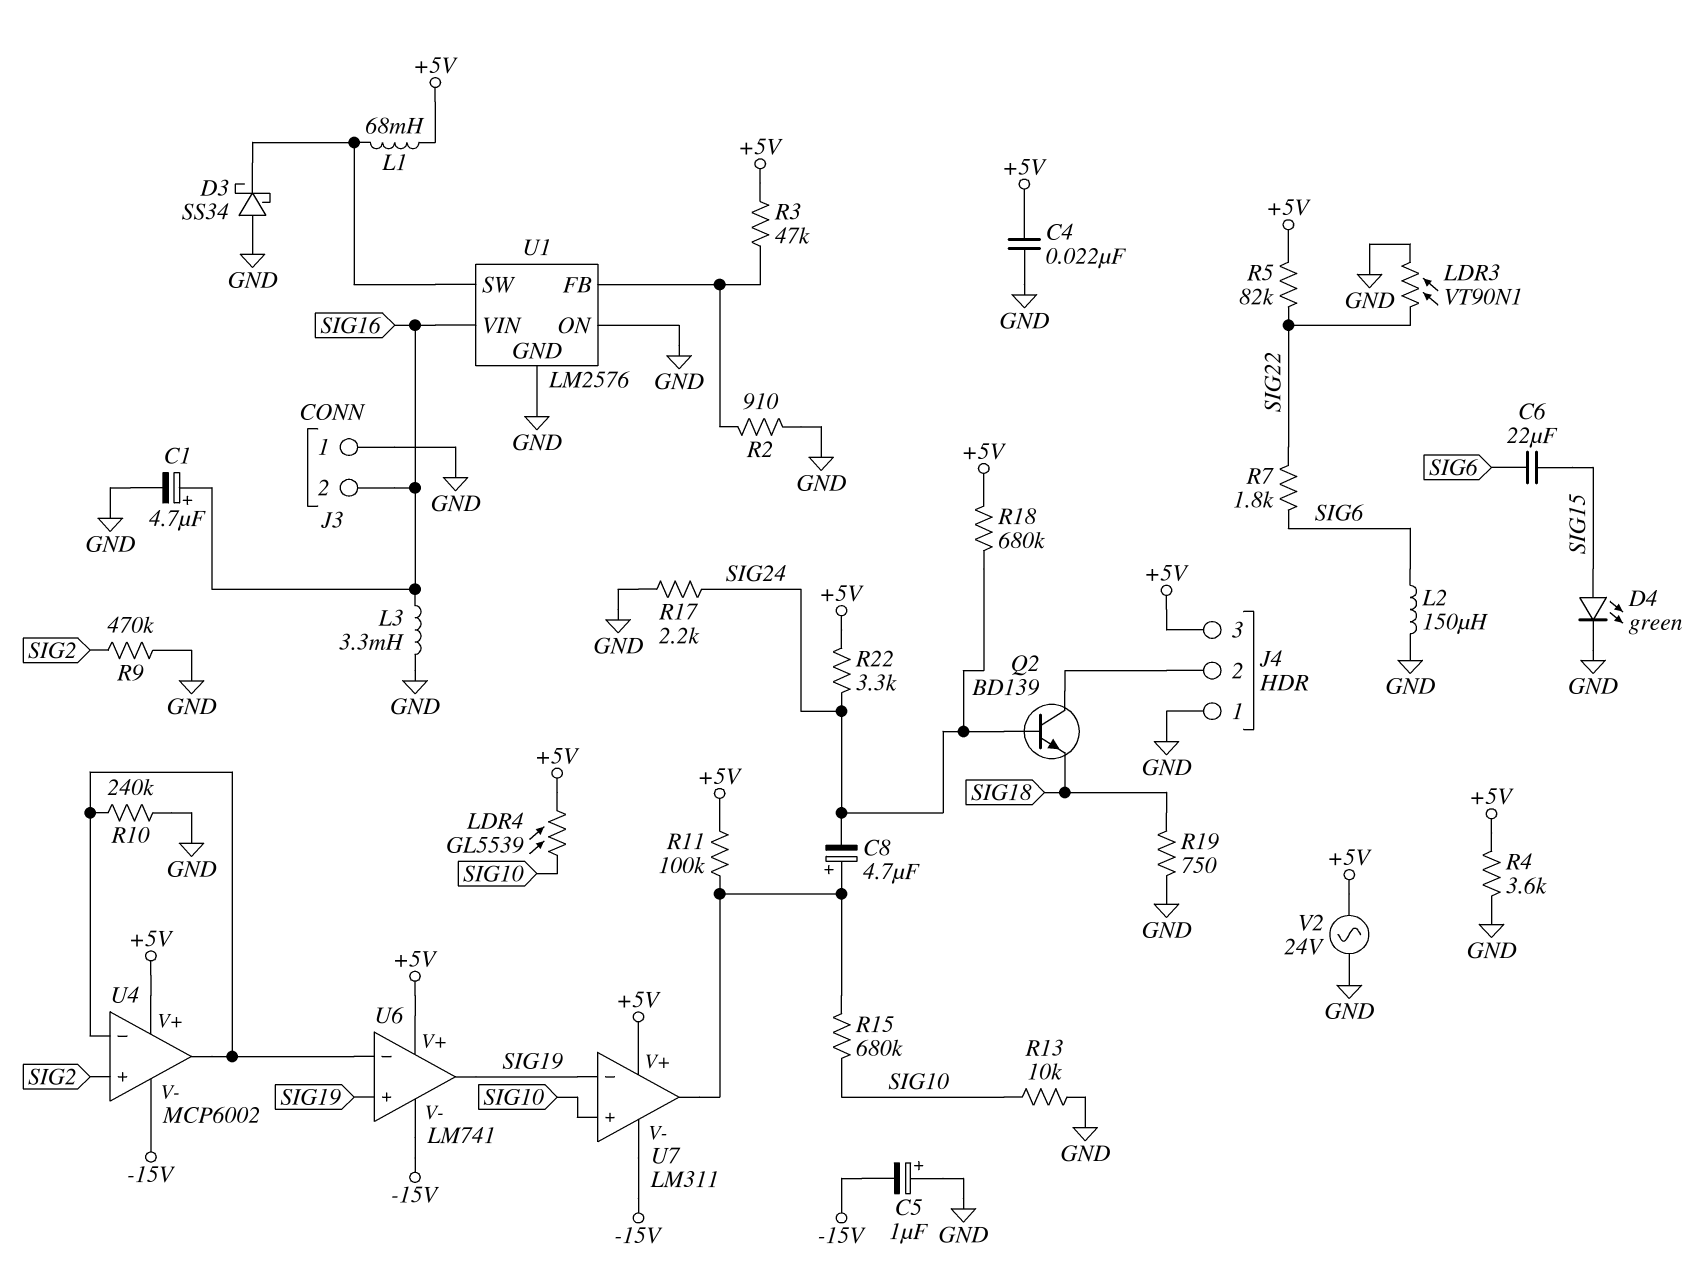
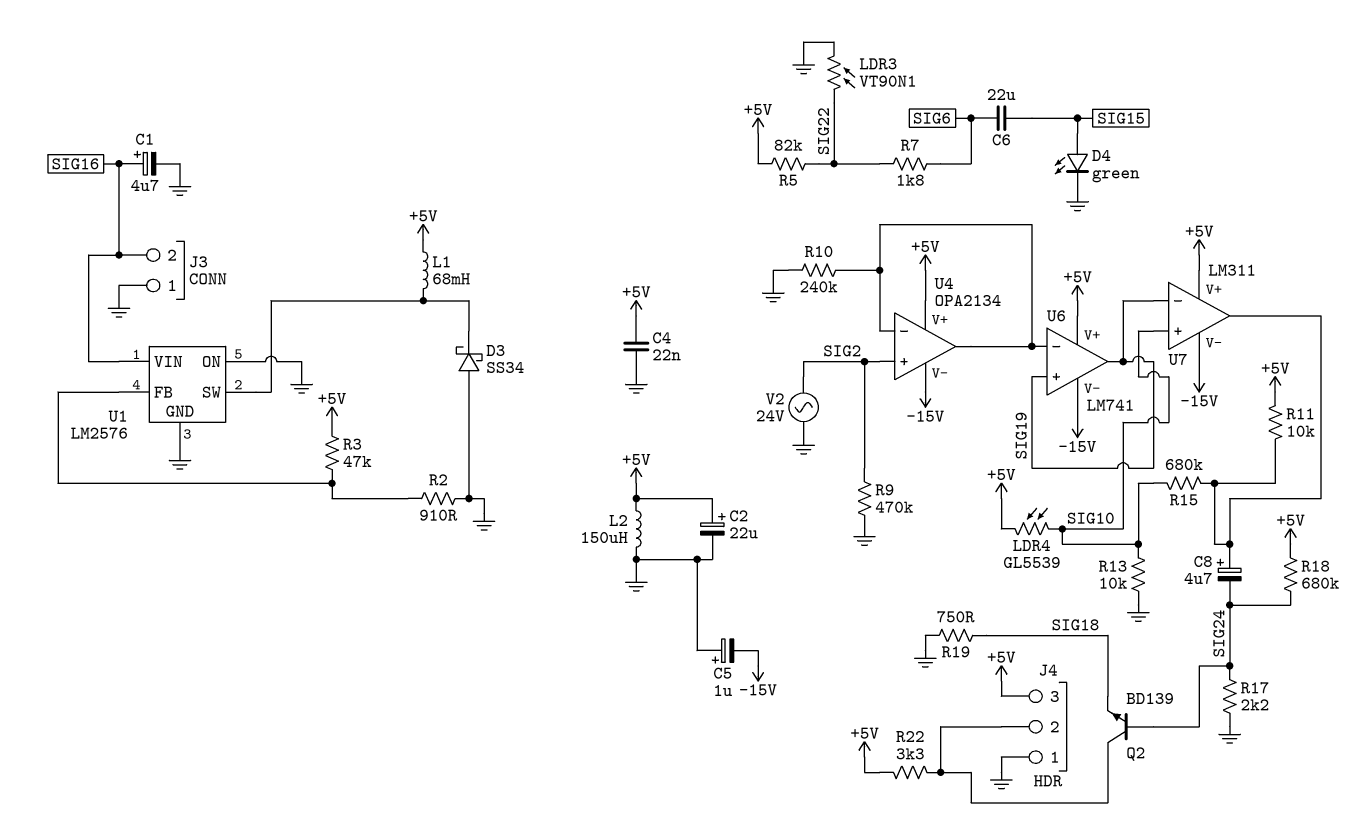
C2: none -> 22uF (plus +5V, minus GND)
L2: 150uH (GND, SIG6) -> 150uH (+5V, GND)
L3: 3.3mH (GND, SIG16) -> none
R4: 3.6k (+5V, GND) -> none
R11: 100k (+5V, U7/out) -> 10k (+5V, U7/out)
R22: 3.3k (+5V, SIG24) -> 3.3k (+5V, J4/2)
U4: MCP6002 -> OPA2134
V2: AC 24V (+5V, GND) -> AC 24V (GND, SIG2)

